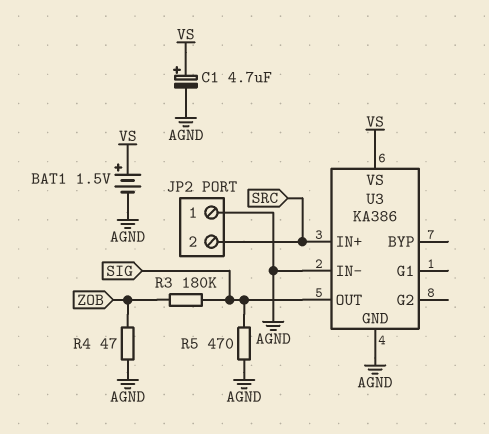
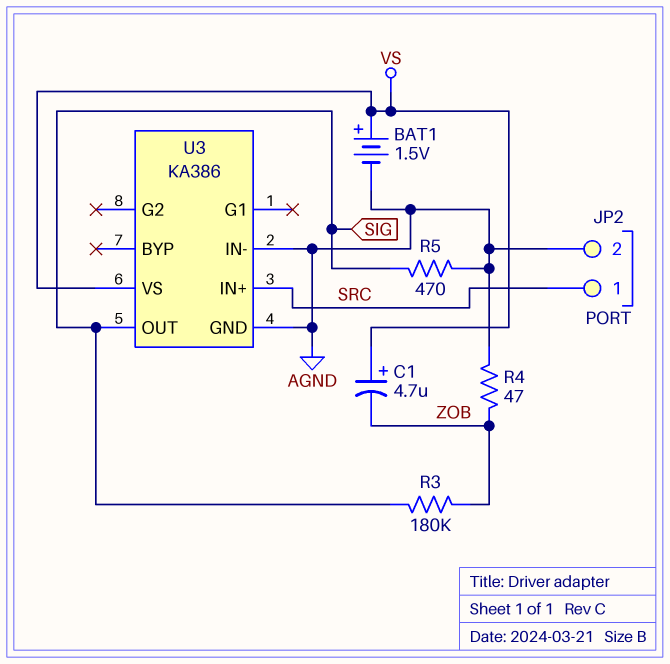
C1: 4.7uF (plus VS, minus AGND) -> 4.7uF (plus VS, minus ZOB)
JP2 pin 1: AGND -> SRC
JP2 pin 2: SRC -> AGND

